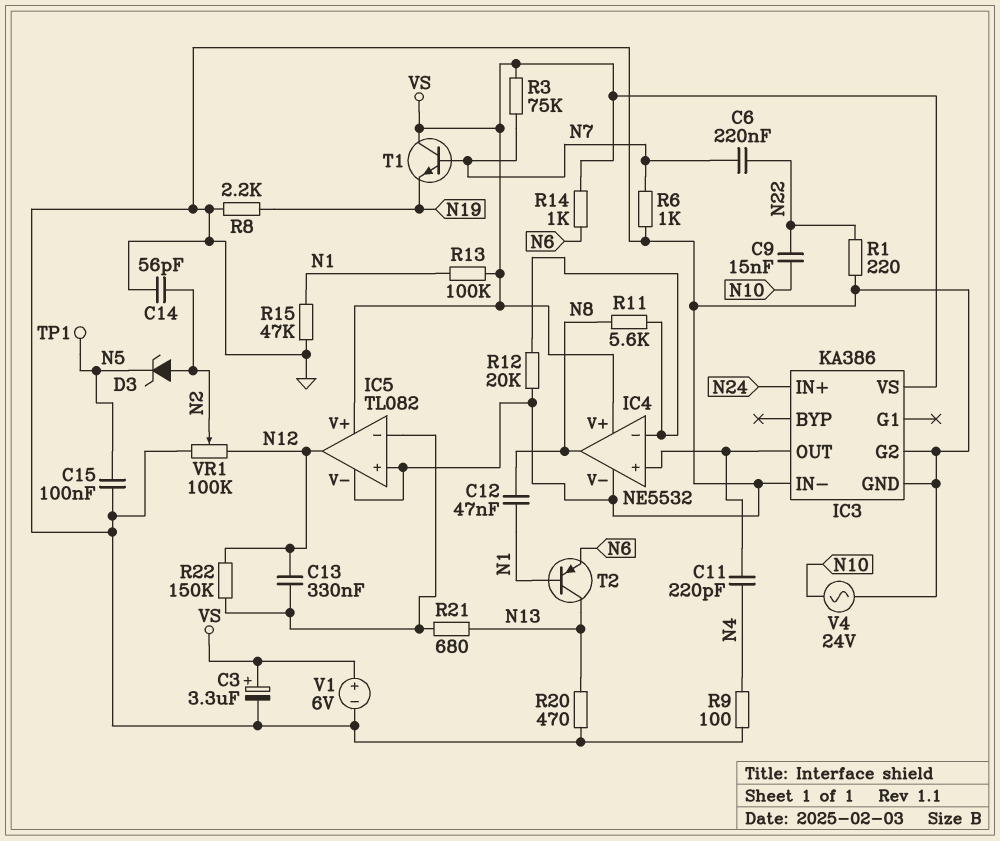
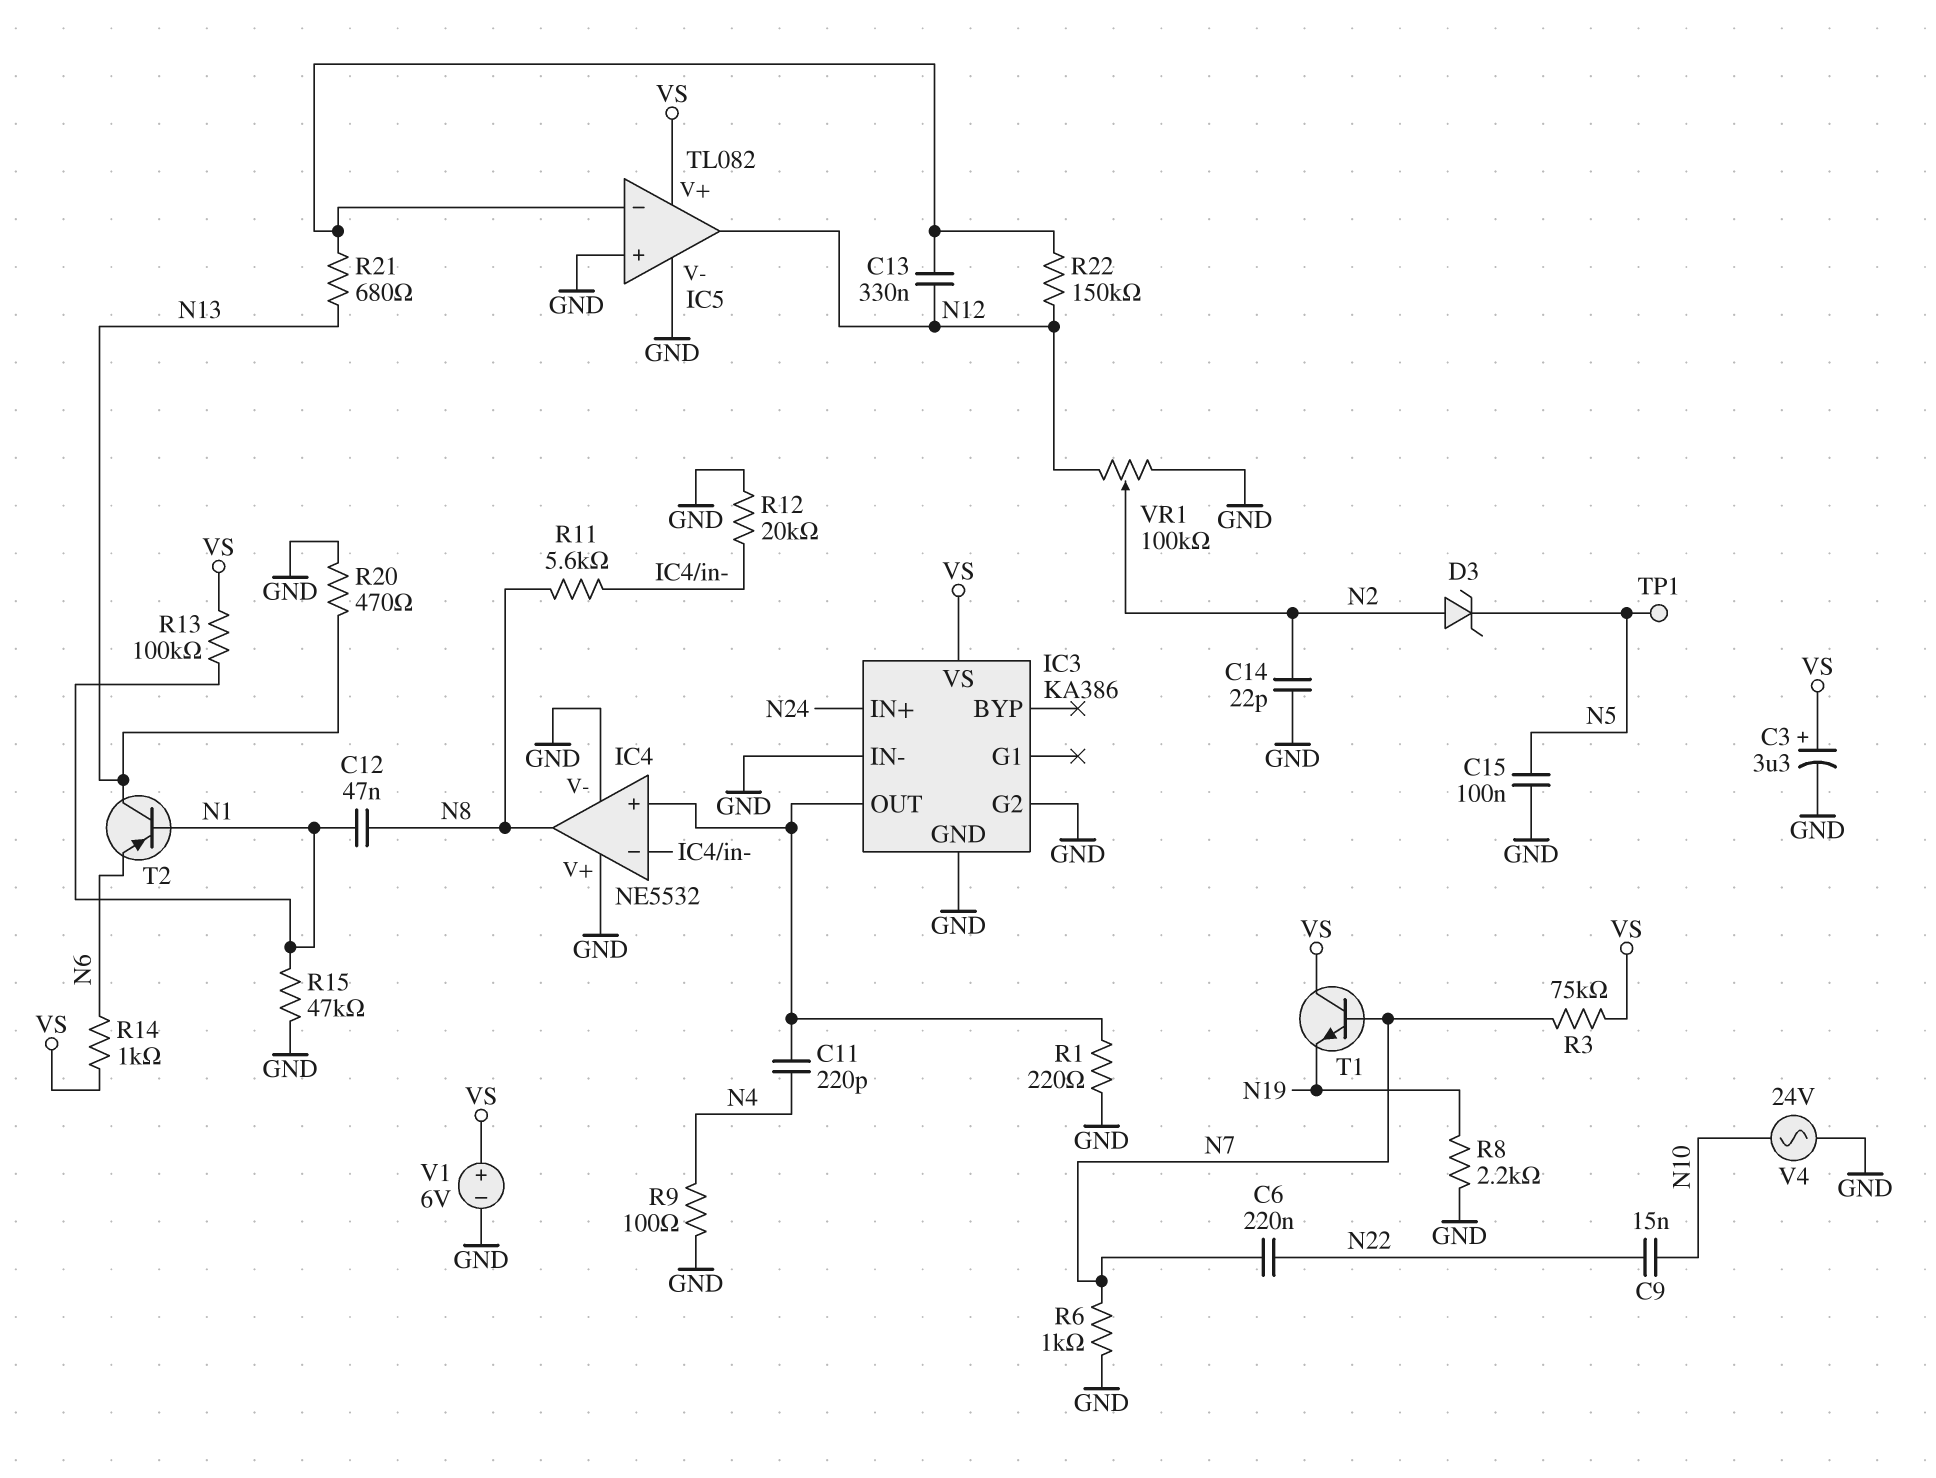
C14: 56pF (GND, N2) -> 22pF (GND, N2)
IC4 pin V+: VS -> GND
R1: 220 (GND, N22) -> 220 (GND, IC3/OUT)

